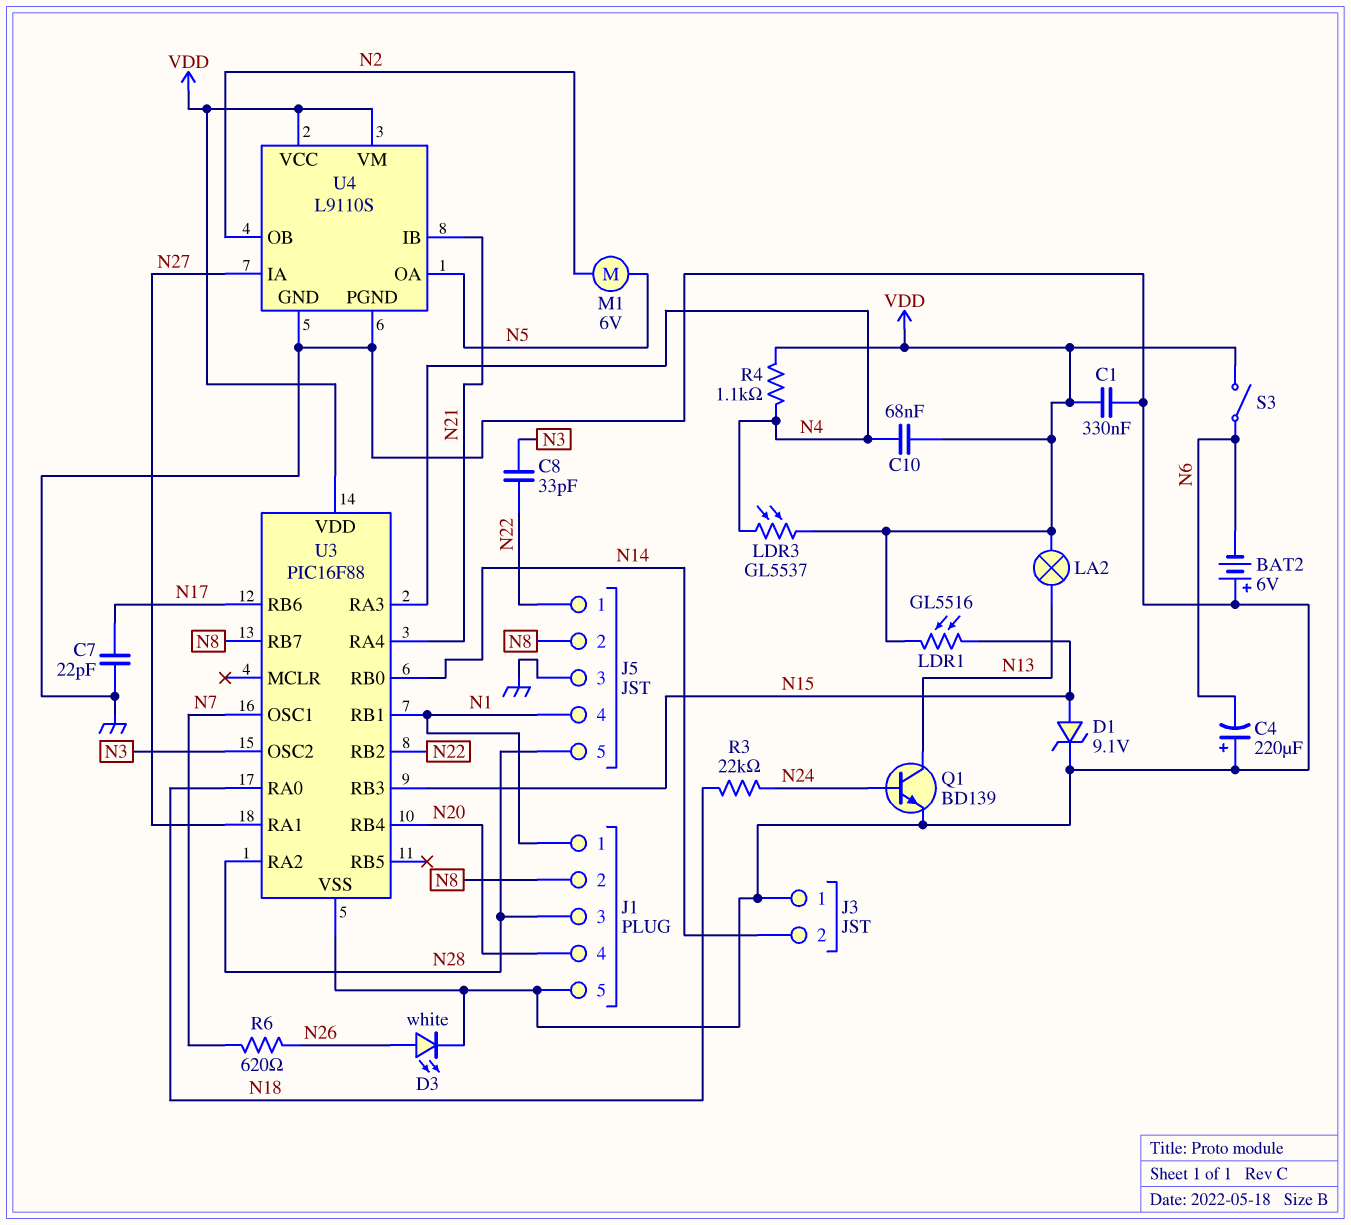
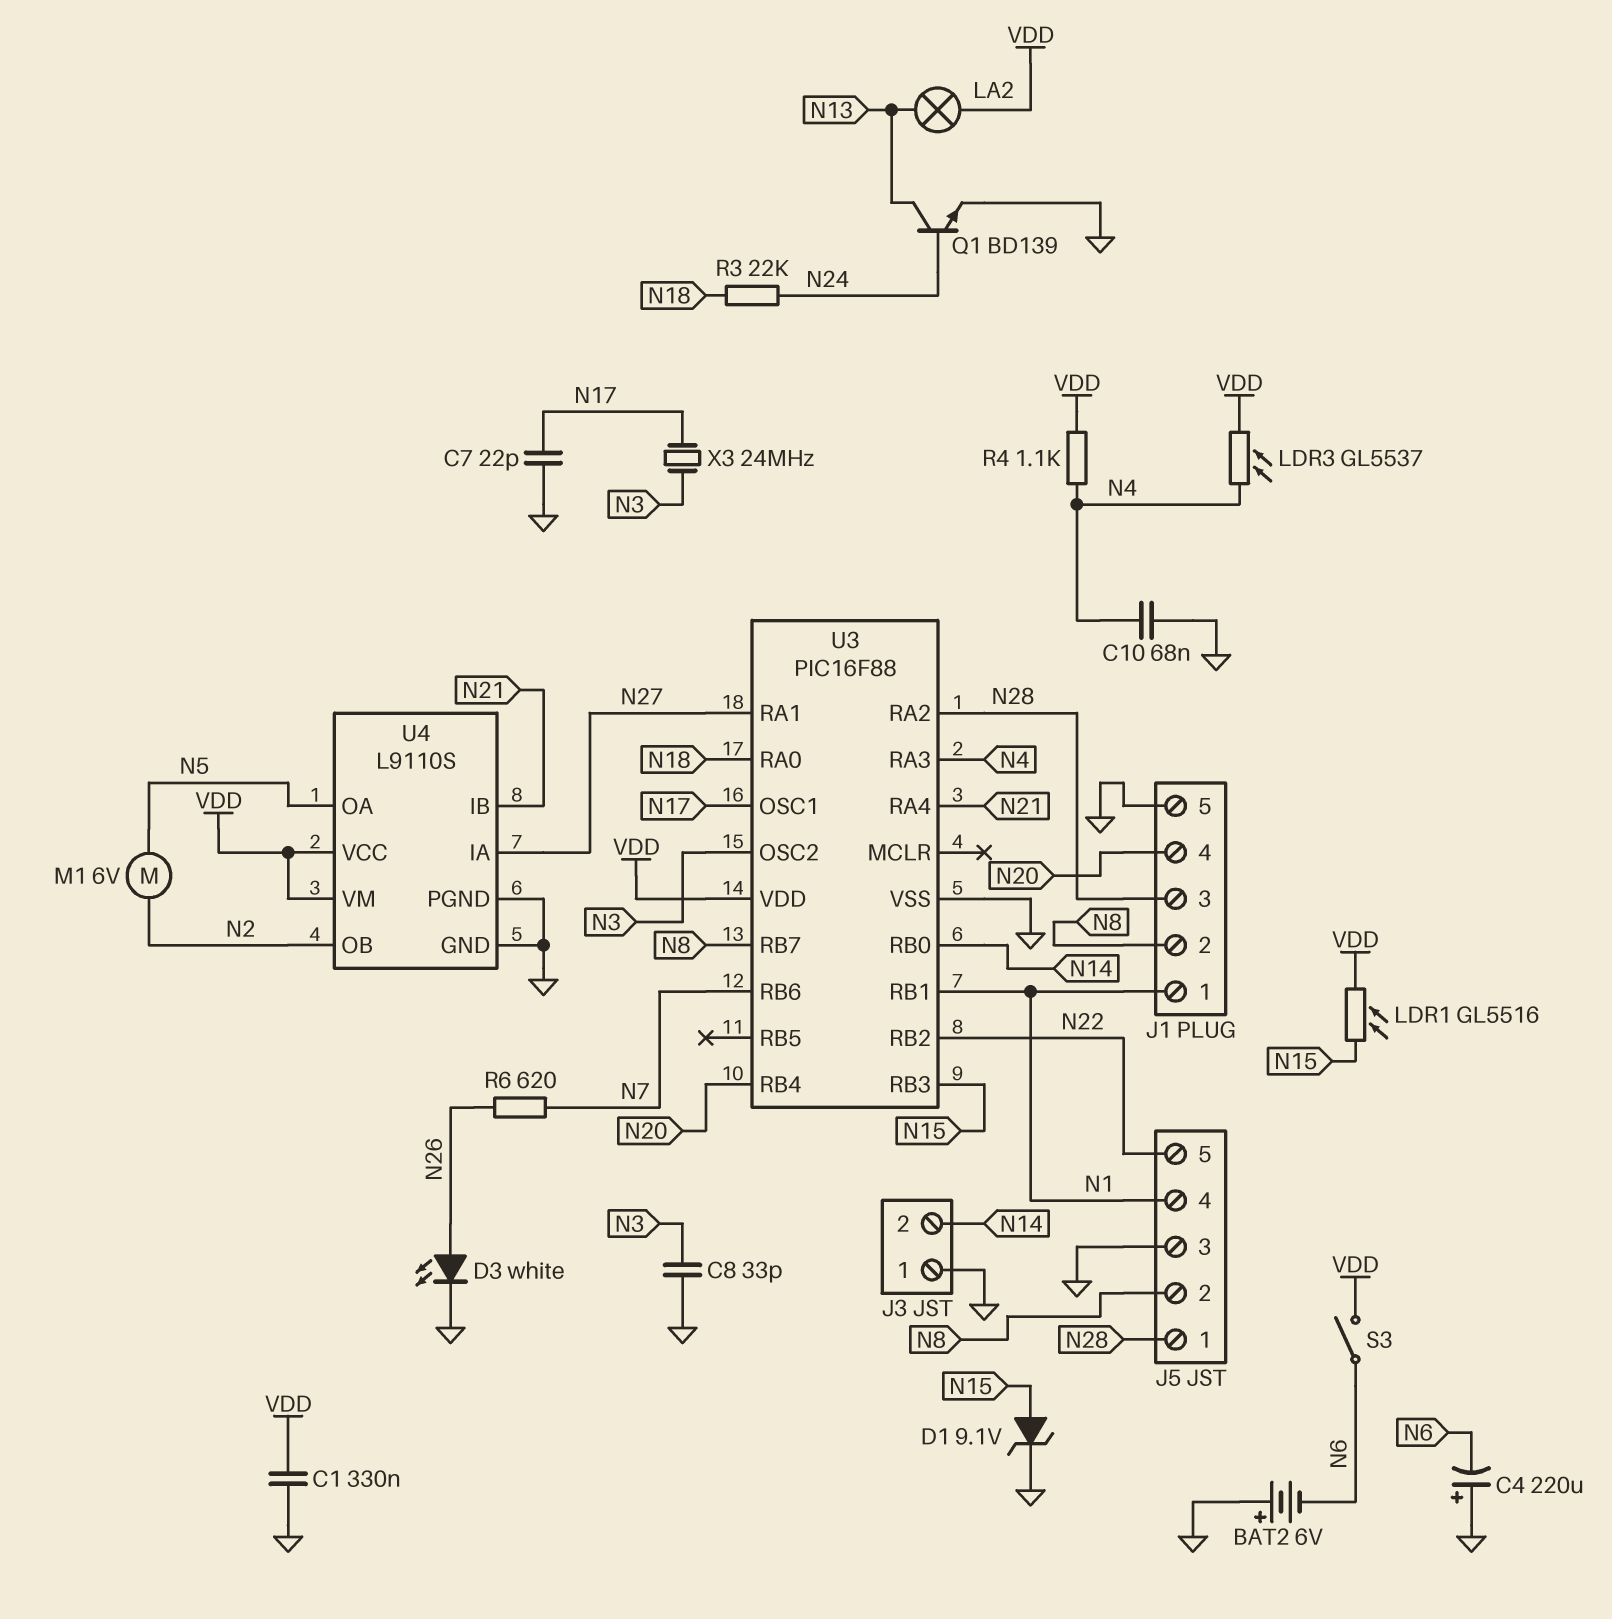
C8: 33pF (N3, N22) -> 33pF (GND, N3)
C10: 68nF (N4, VDD) -> 68nF (GND, N4)
J5 pin 1: N22 -> N28
J5 pin 5: N28 -> N22
U3 pin OSC1: N7 -> N17
U3 pin RB6: N17 -> N7
X3: none -> 24MHz (N3, N17)

